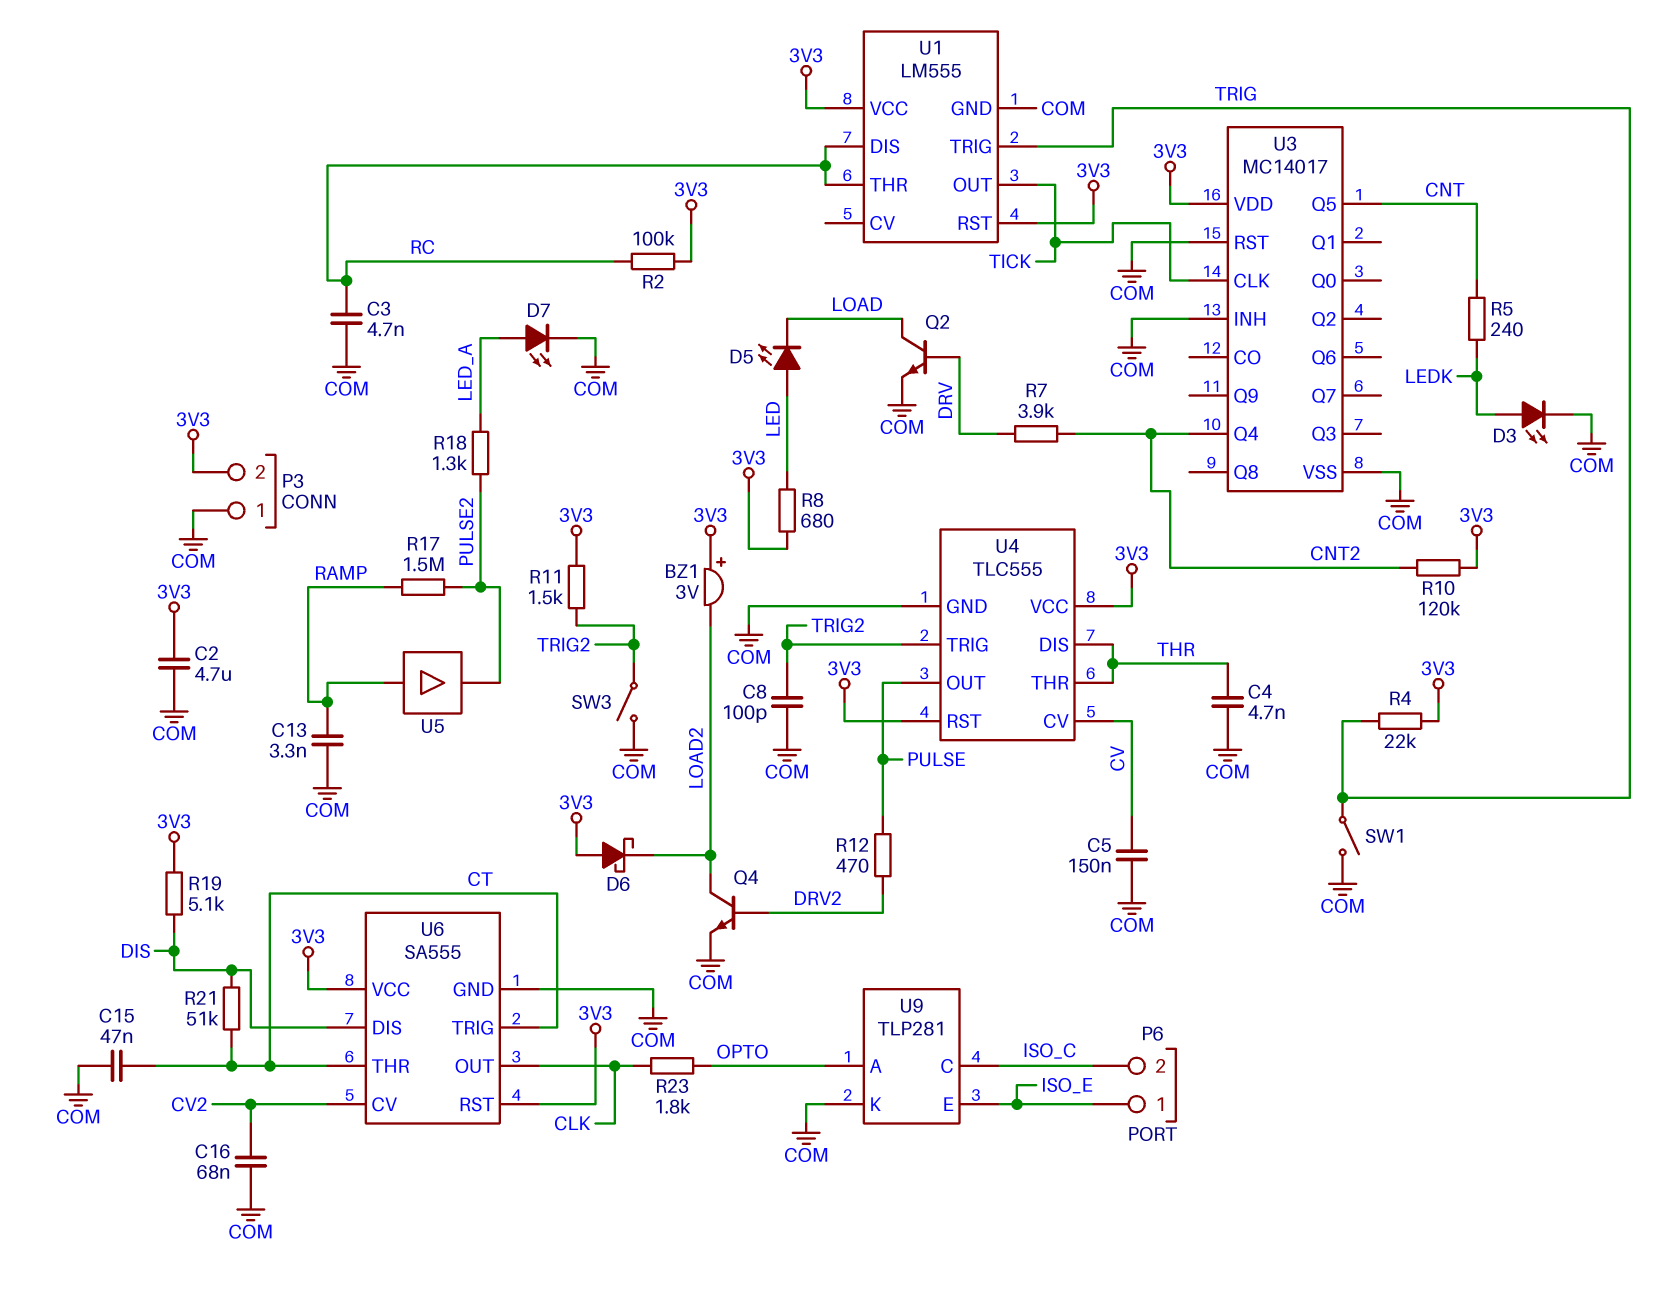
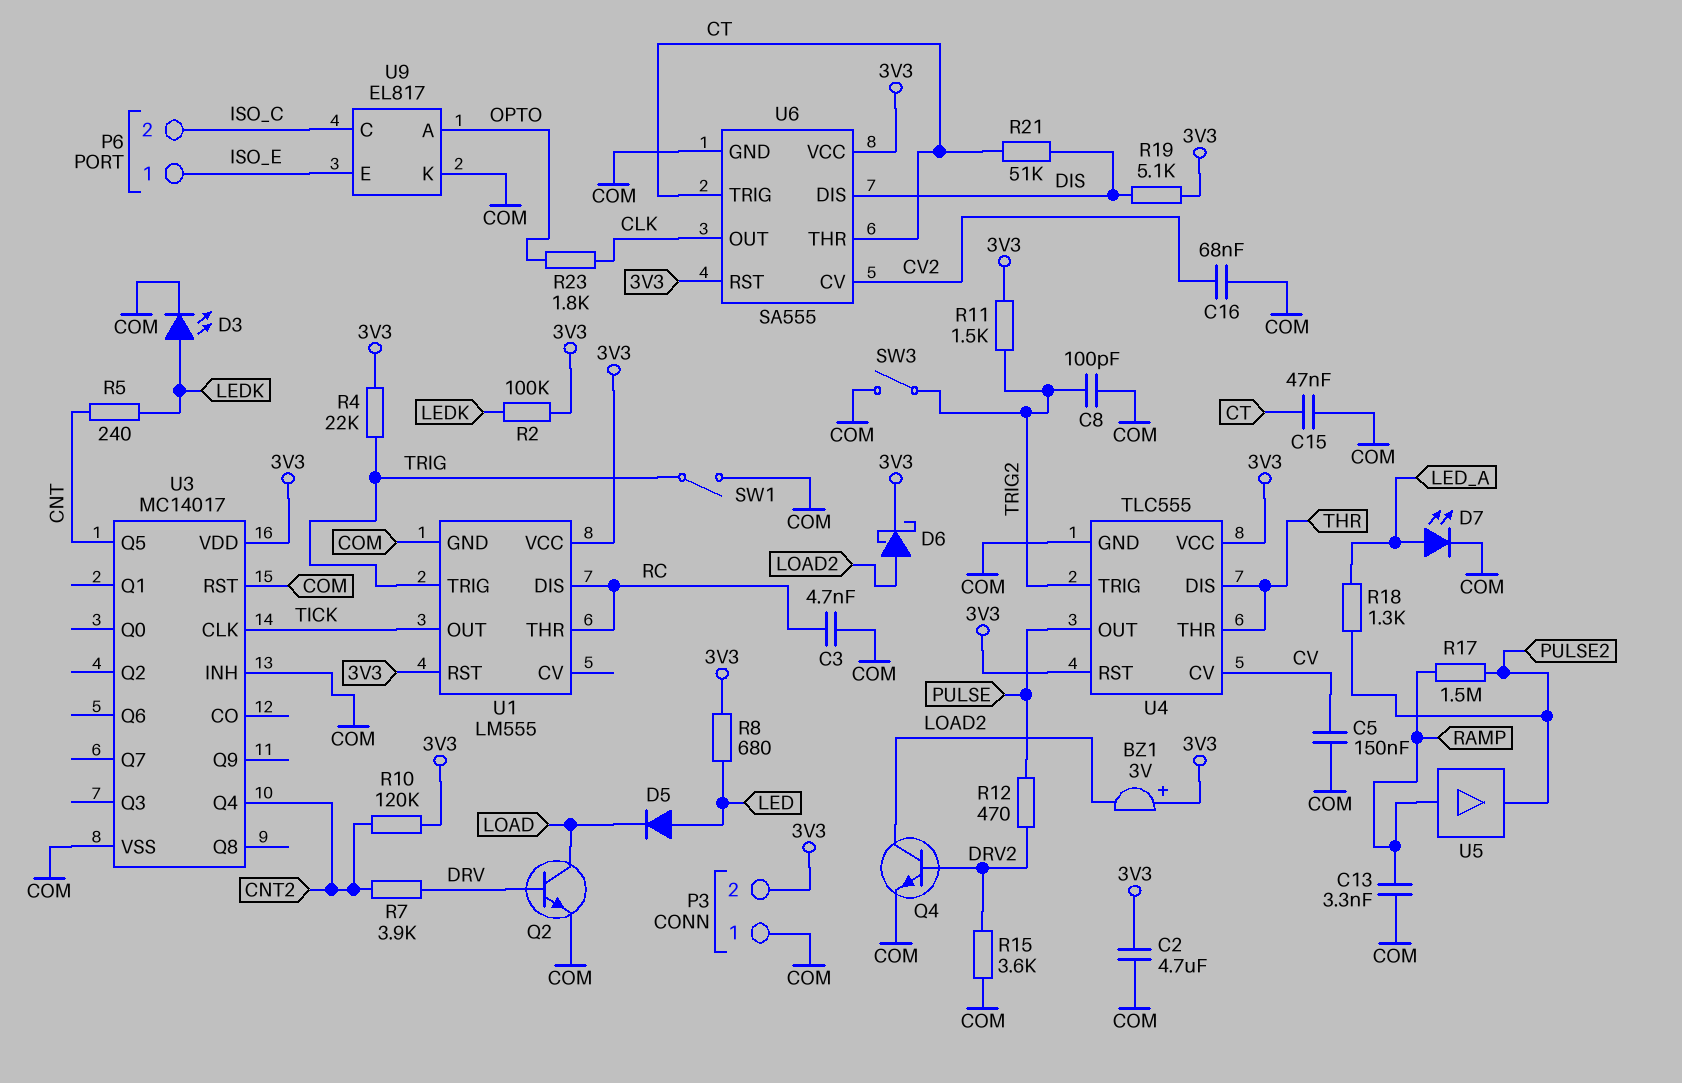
C4: 4.7nF (COM, THR) -> none
D5: LED (A LED, K LOAD) -> diode (A LED, K LOAD)
D6: schottky (A 3V3, K LOAD2) -> schottky (A LOAD2, K 3V3)
R2: 100k (3V3, RC) -> 100k (3V3, LEDK)
R15: none -> 3.6k (COM, DRV2)
U9: TLP281 -> EL817

